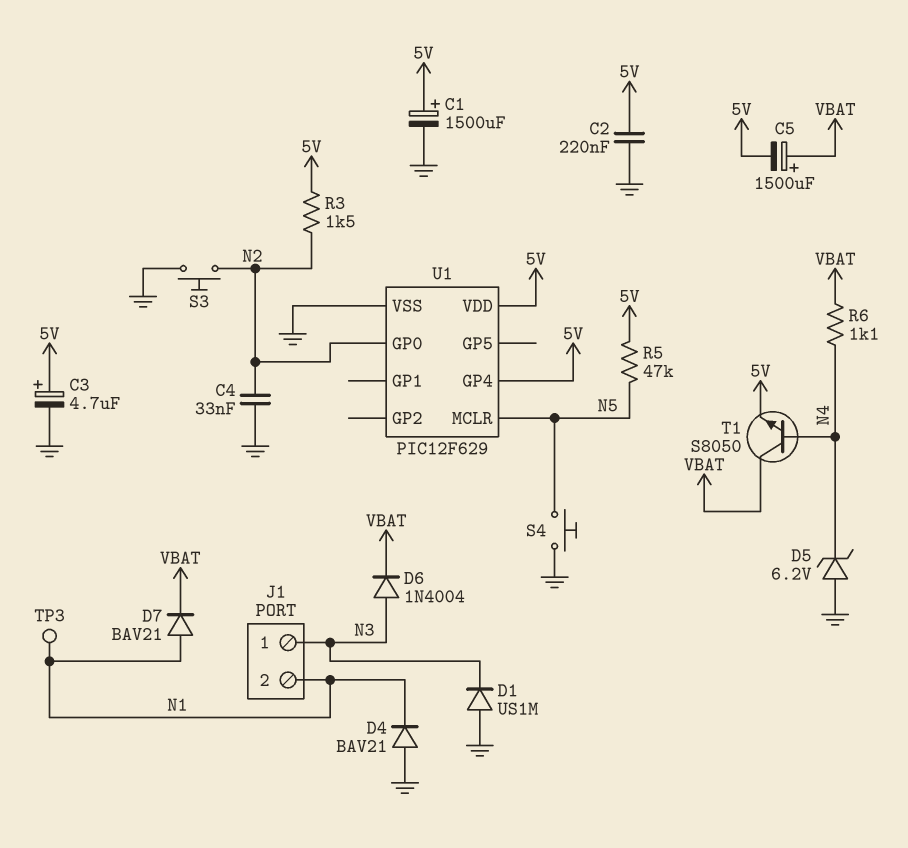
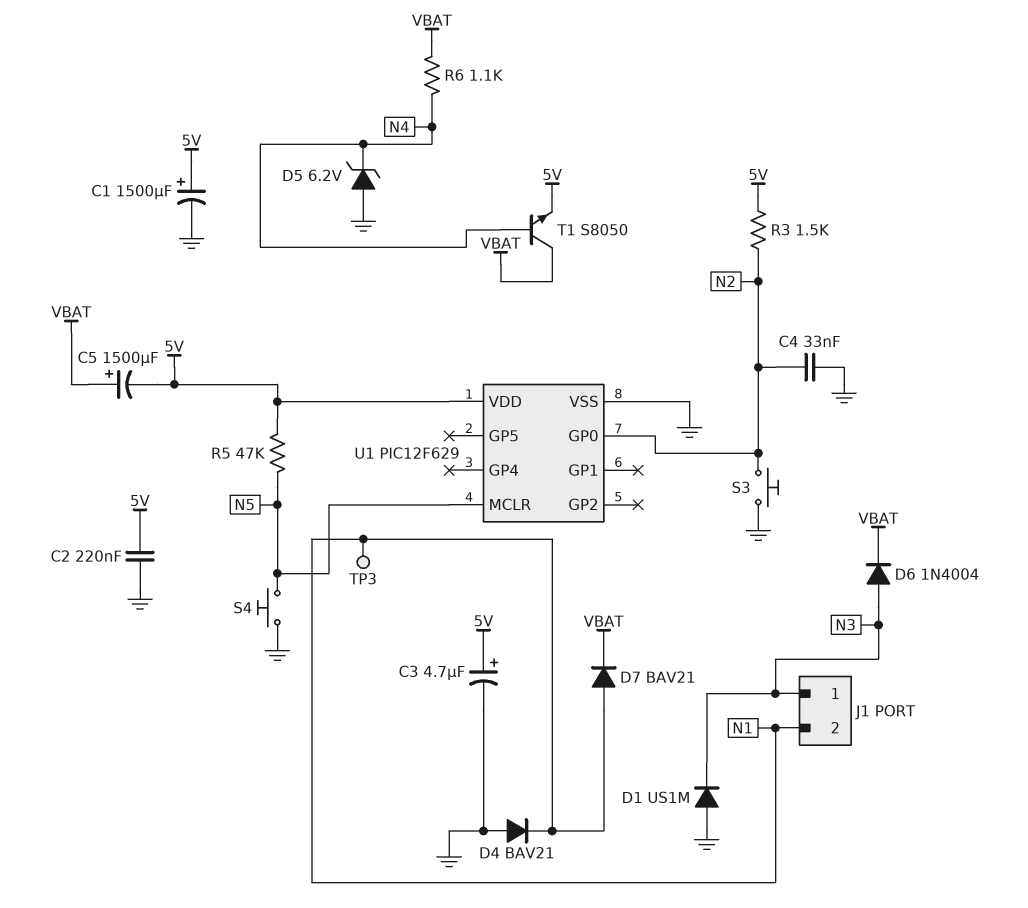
U1 pin GP4: 5V -> none

